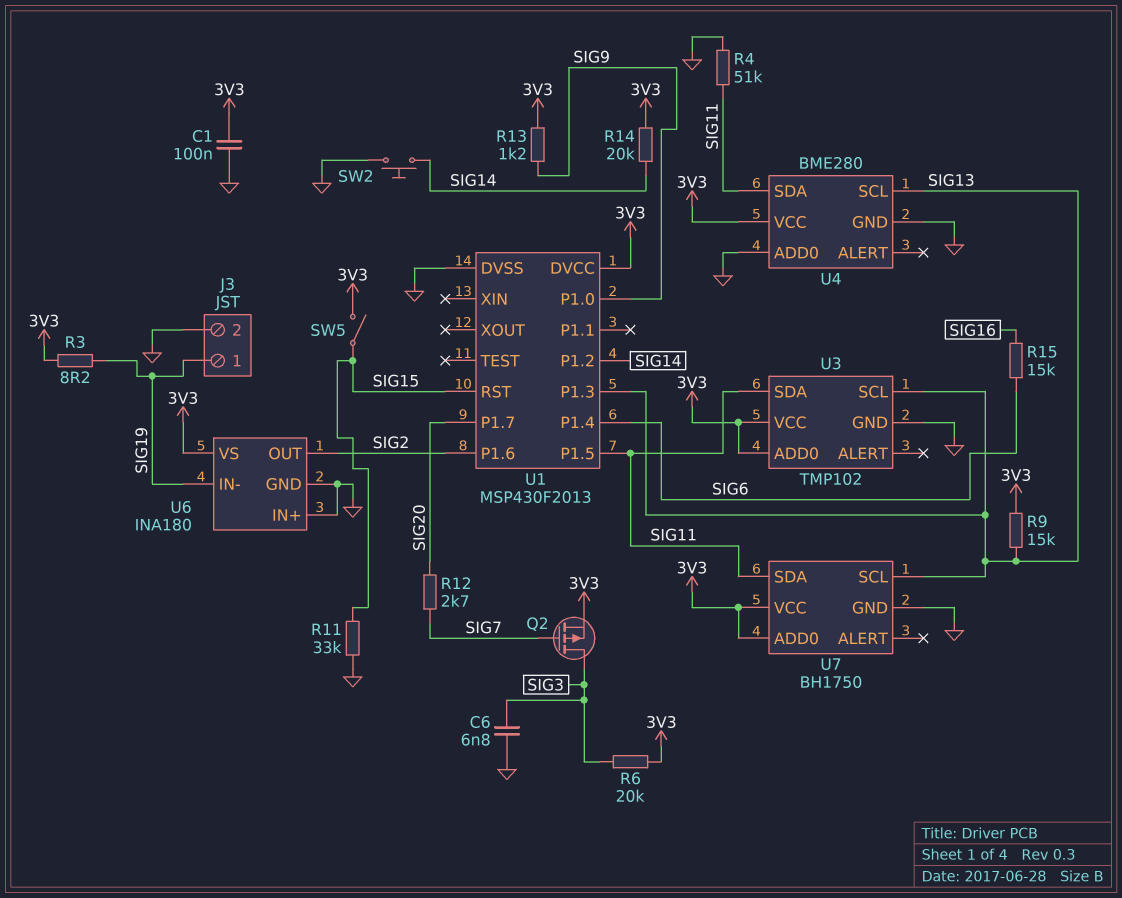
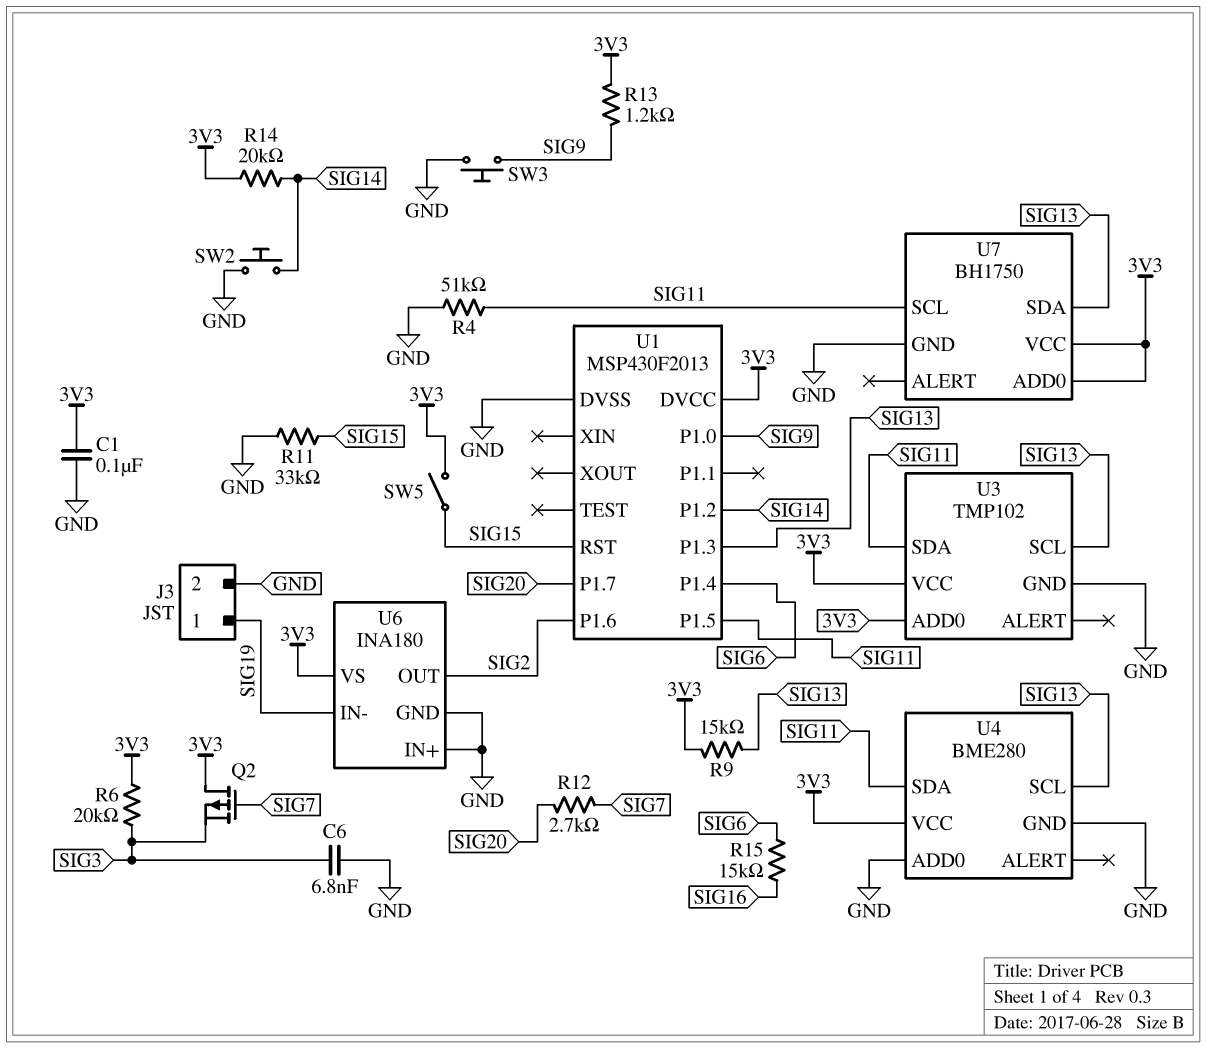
Q2: PMOS (G SIG7, D SIG3, S 3V3) -> PMOS (G SIG7, D 3V3, S SIG3)
R3: 8.2 (3V3, SIG19) -> none
SW3: none -> button (GND, SIG9)
U7 pin SCL: SIG13 -> SIG11
U7 pin SDA: SIG11 -> SIG13

